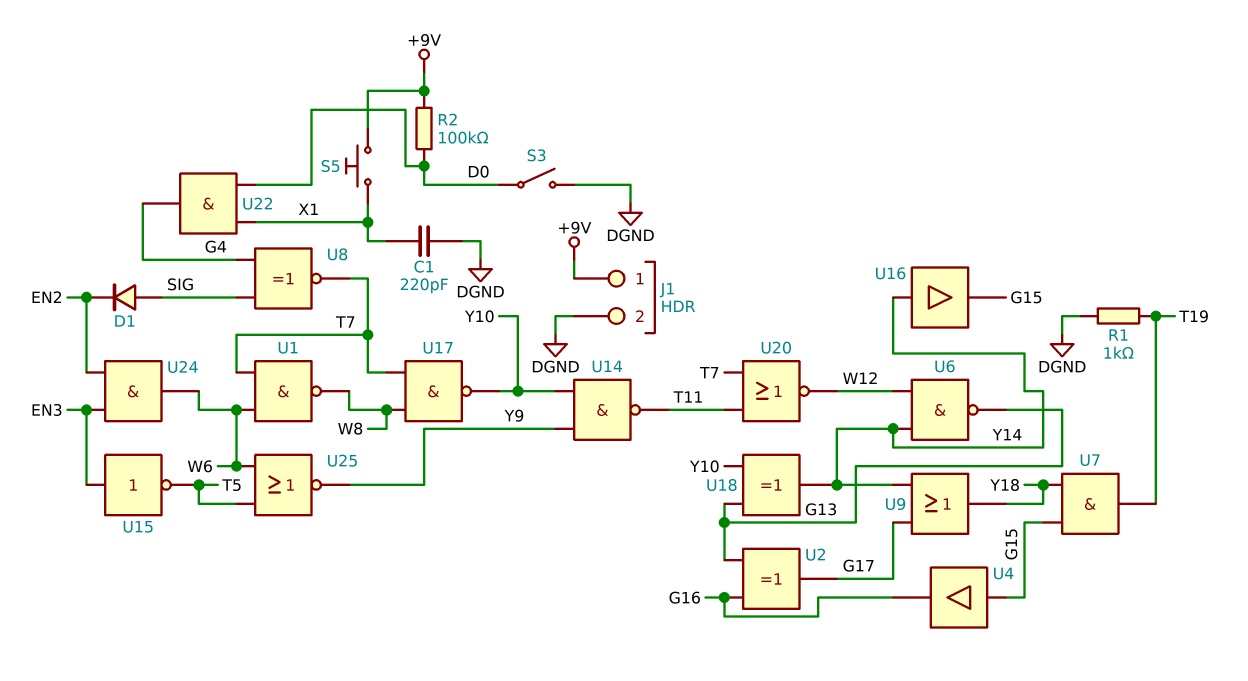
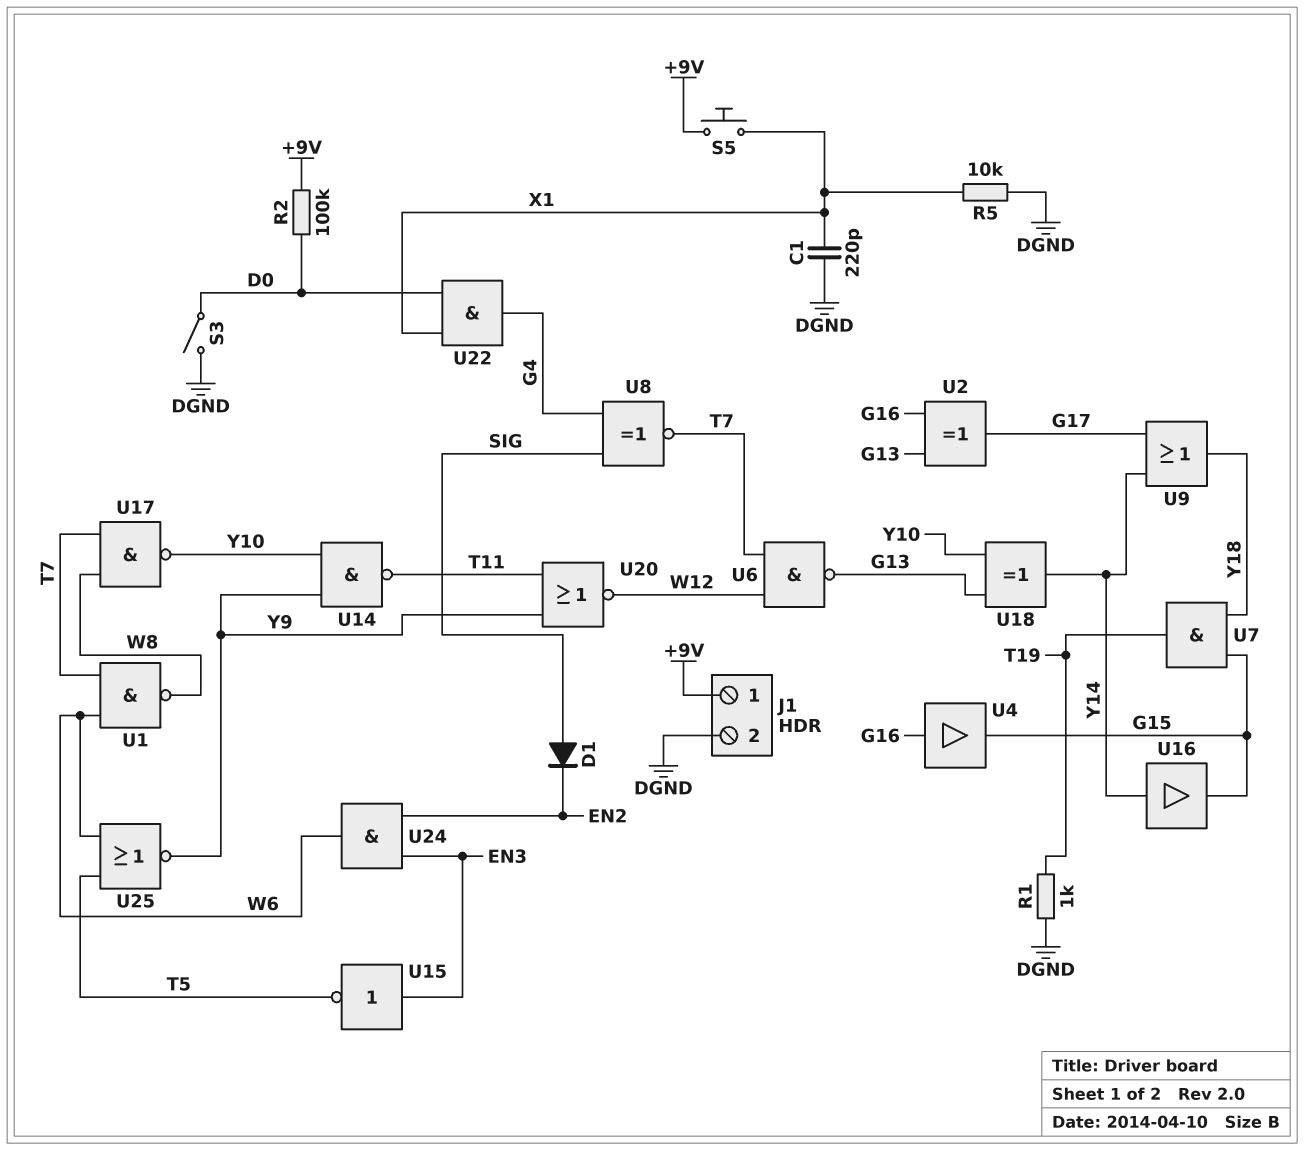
R5: none -> 10k (DGND, X1)
U4: buffer (in G15, out G16) -> buffer (in G16, out G15)
U6: NAND (in W12, in Y14, out G13) -> NAND (in T7, in W12, out G13)
U20: NOR (in T7, in T11, out W12) -> NOR (in T11, in Y9, out W12)

